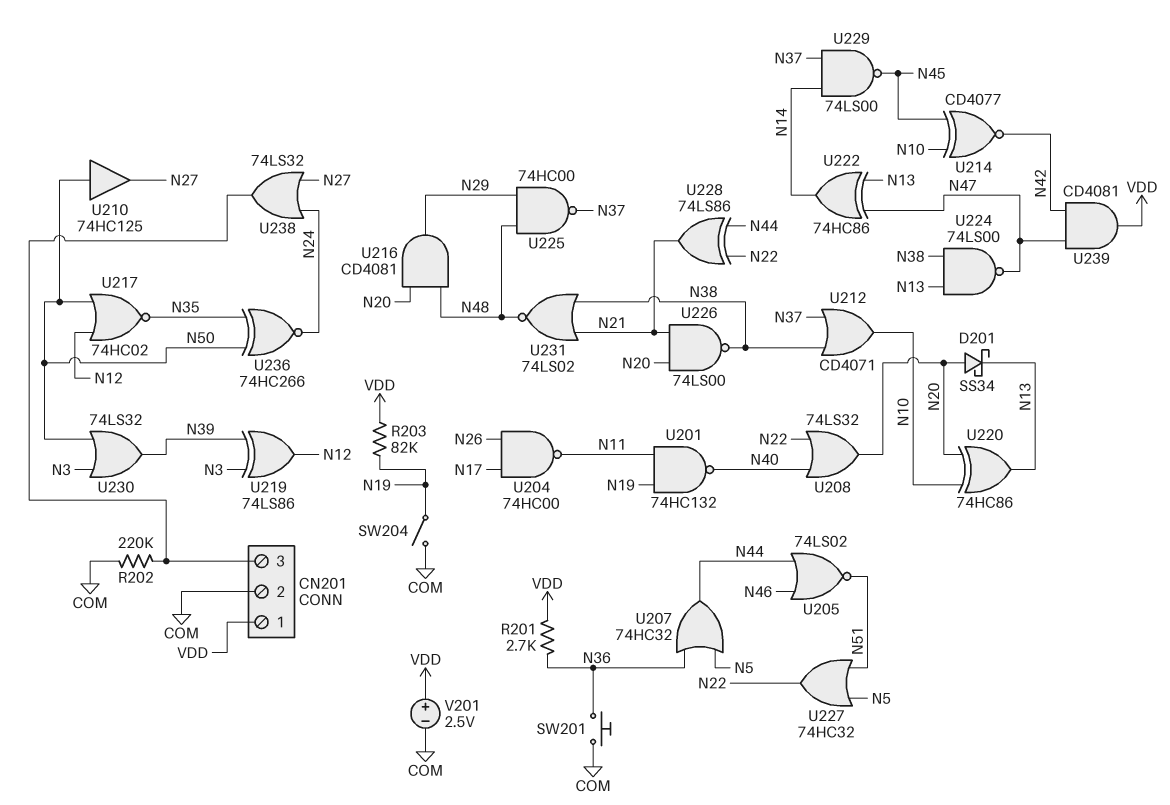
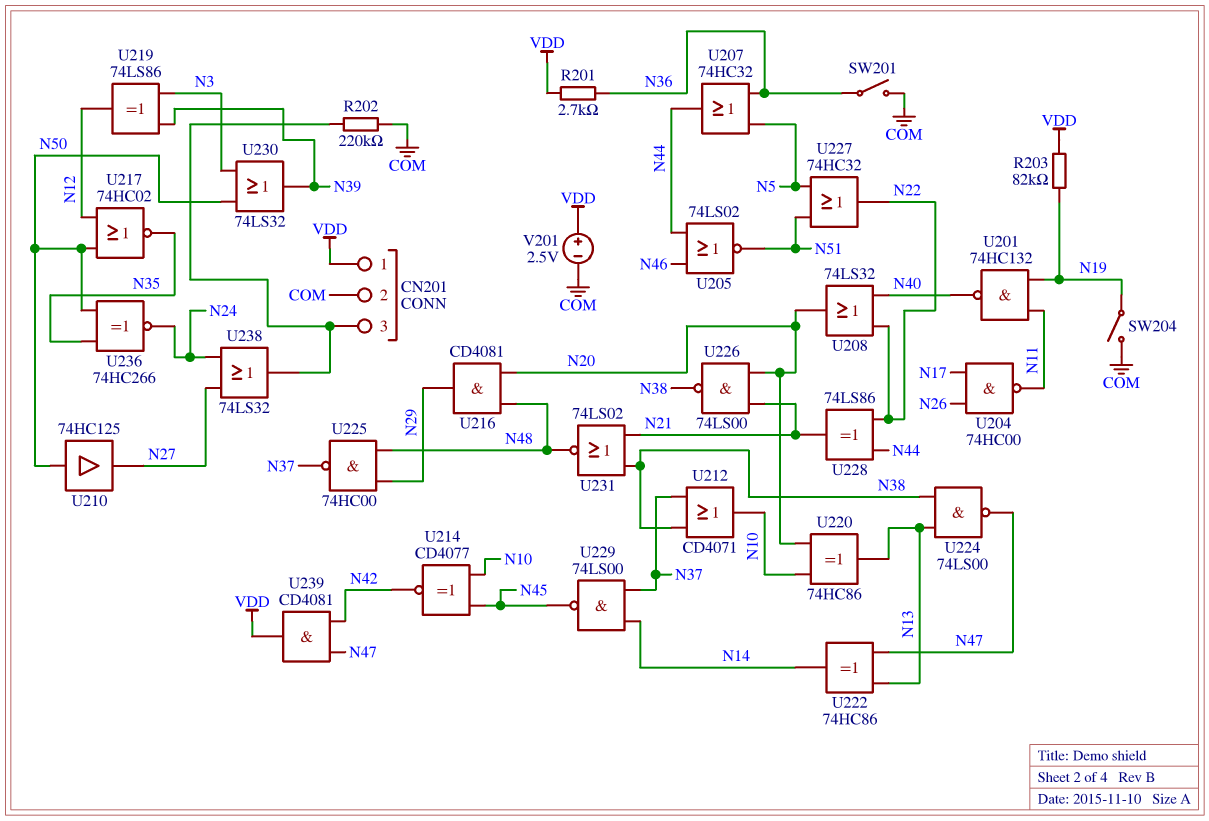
D201: schottky SS34 (A N20, K N13) -> none
SW201: button (COM, N36) -> switch (COM, N36)

